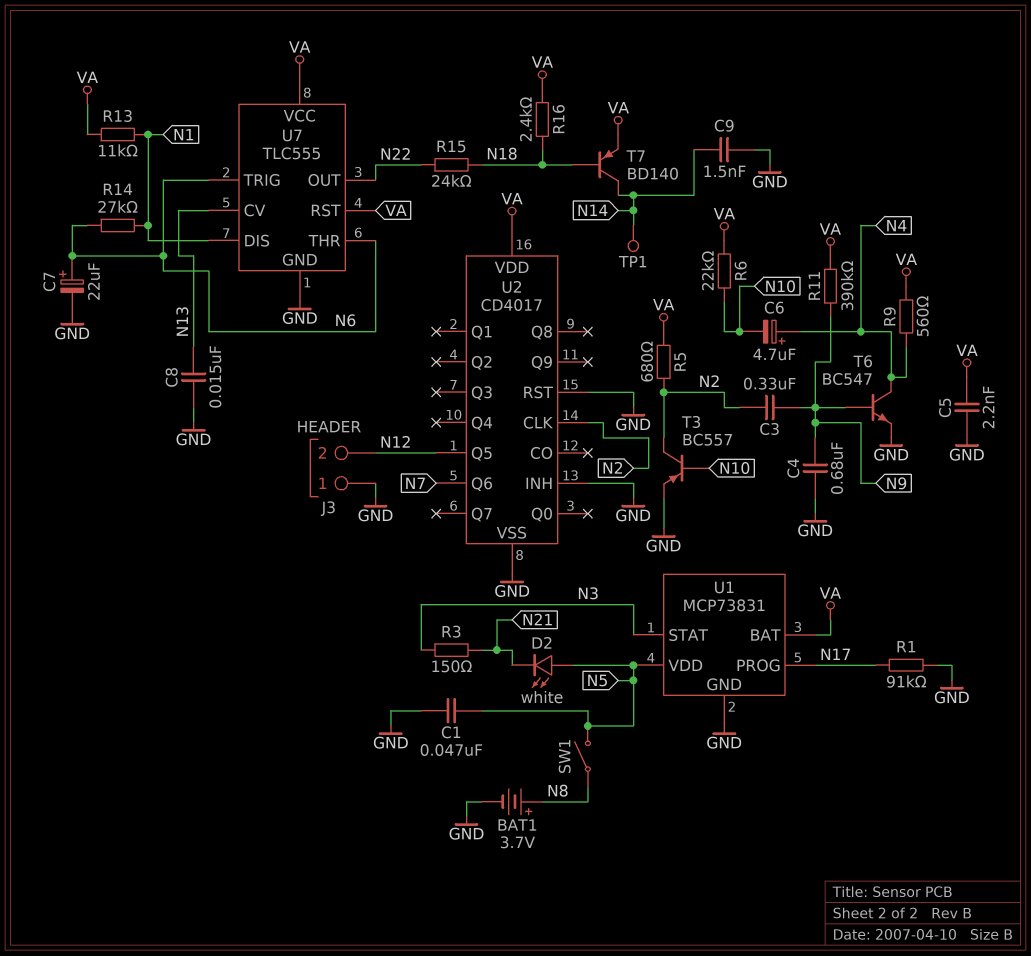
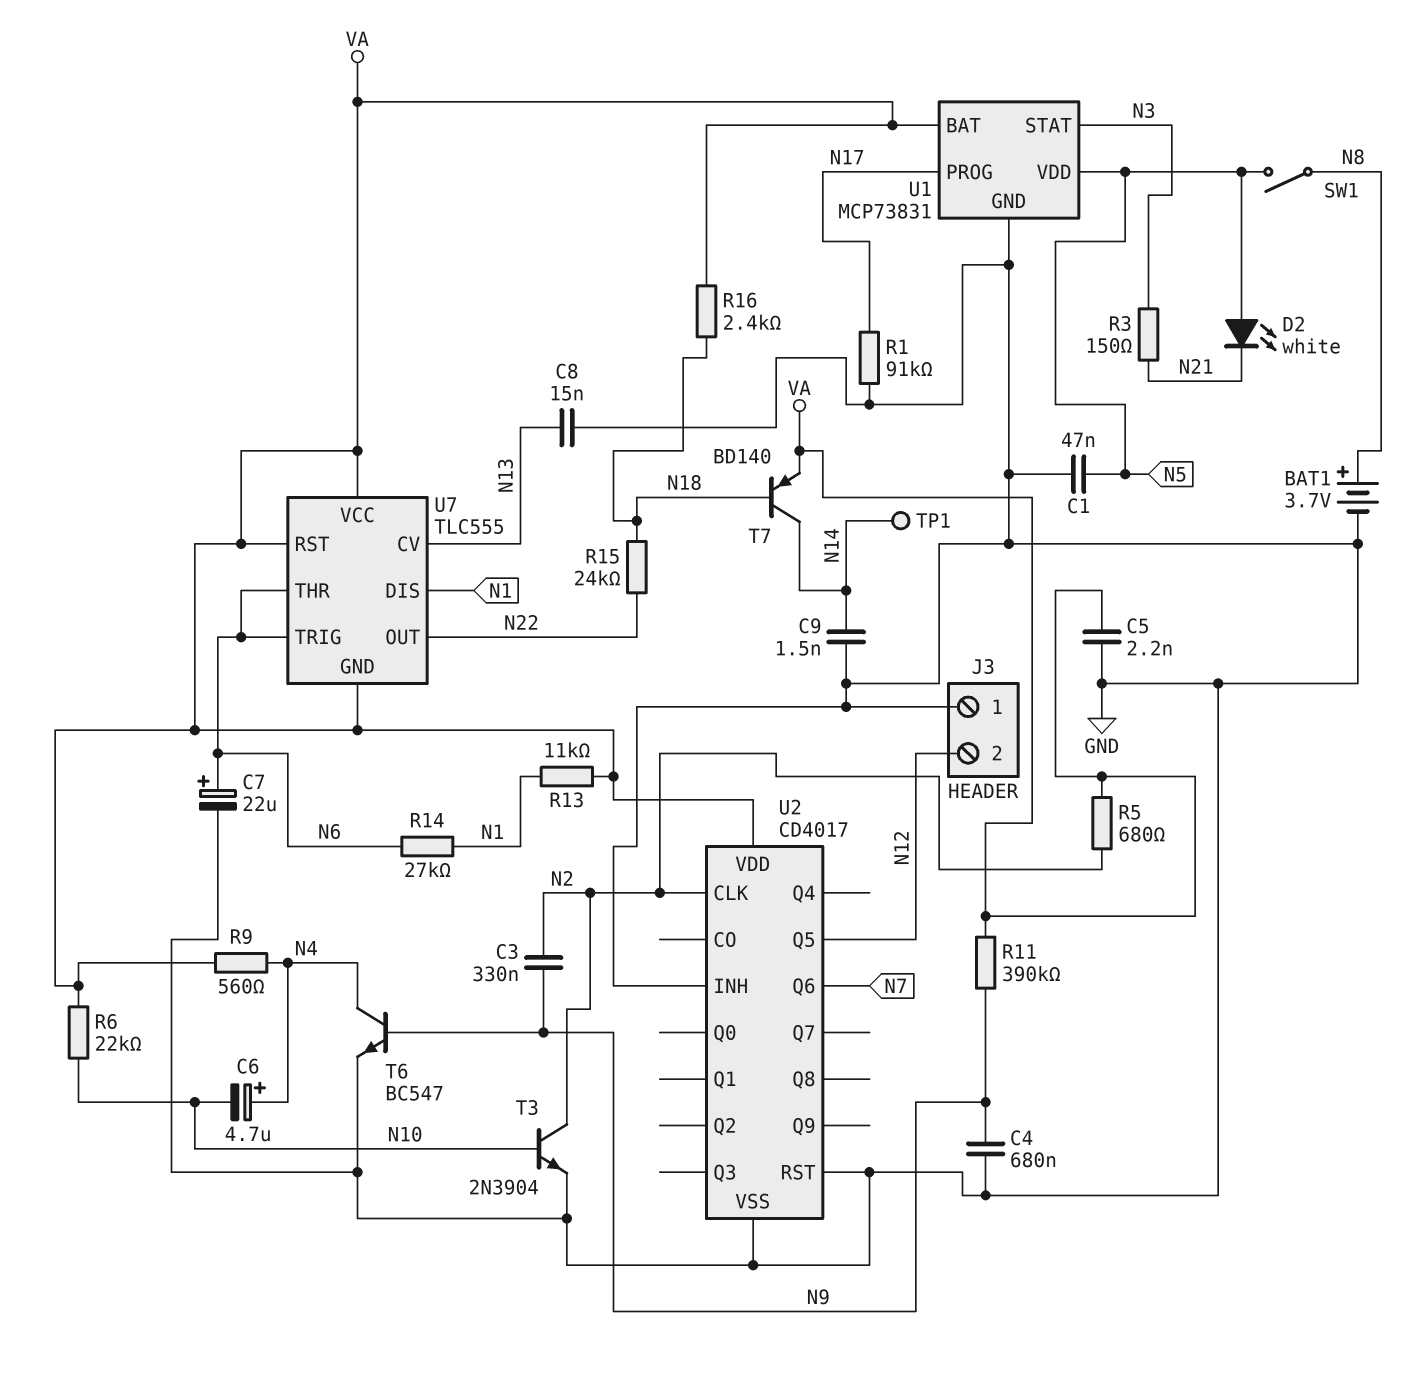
T3: PNP BC557 (B N10, C N2, E GND) -> NPN 2N3904 (B N10, C N2, E GND)
U7 pin GND: GND -> VA

